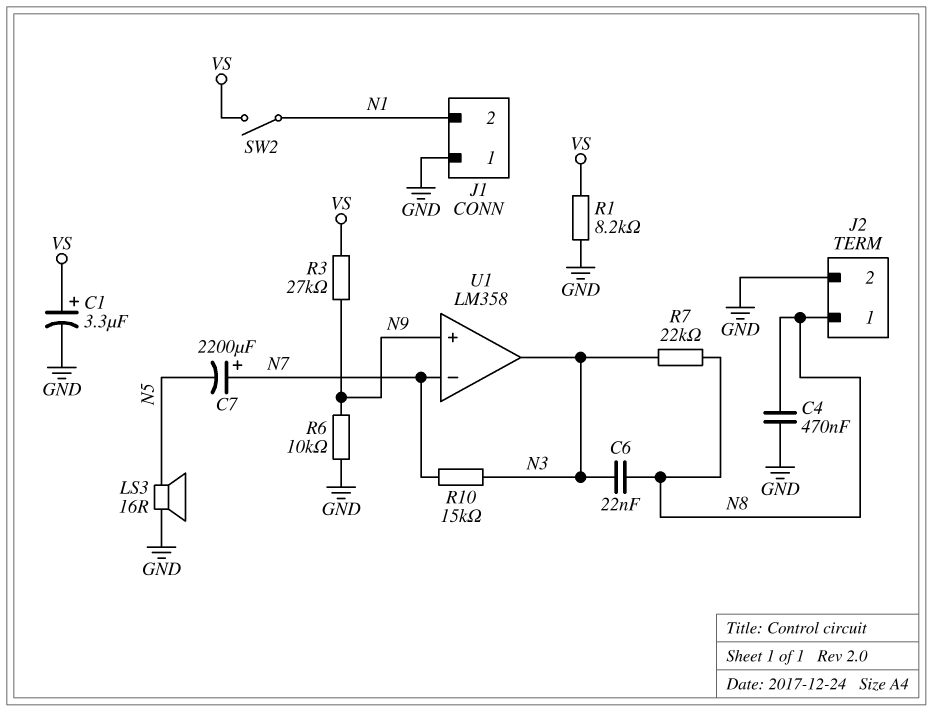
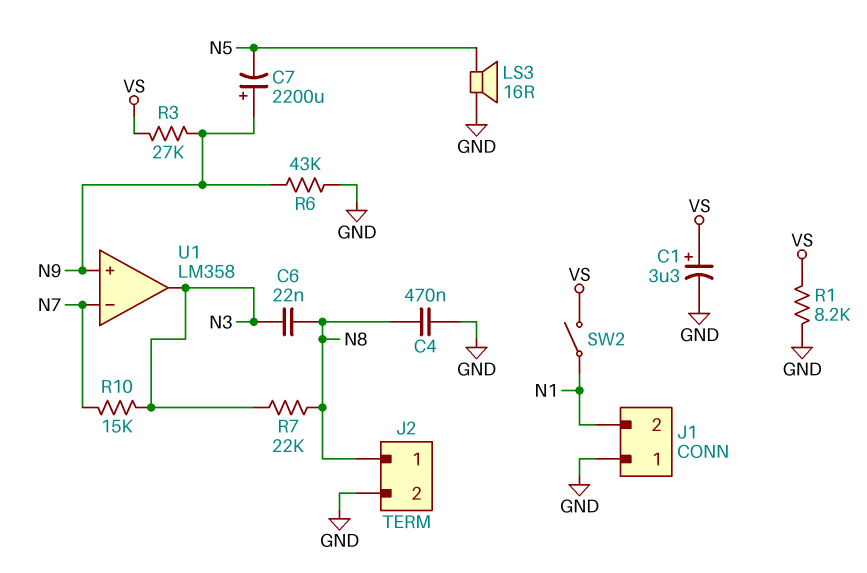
C7: 2200uF (plus N7, minus N5) -> 2200uF (plus N9, minus N5)
R6: 10k (GND, N9) -> 43k (GND, N9)

